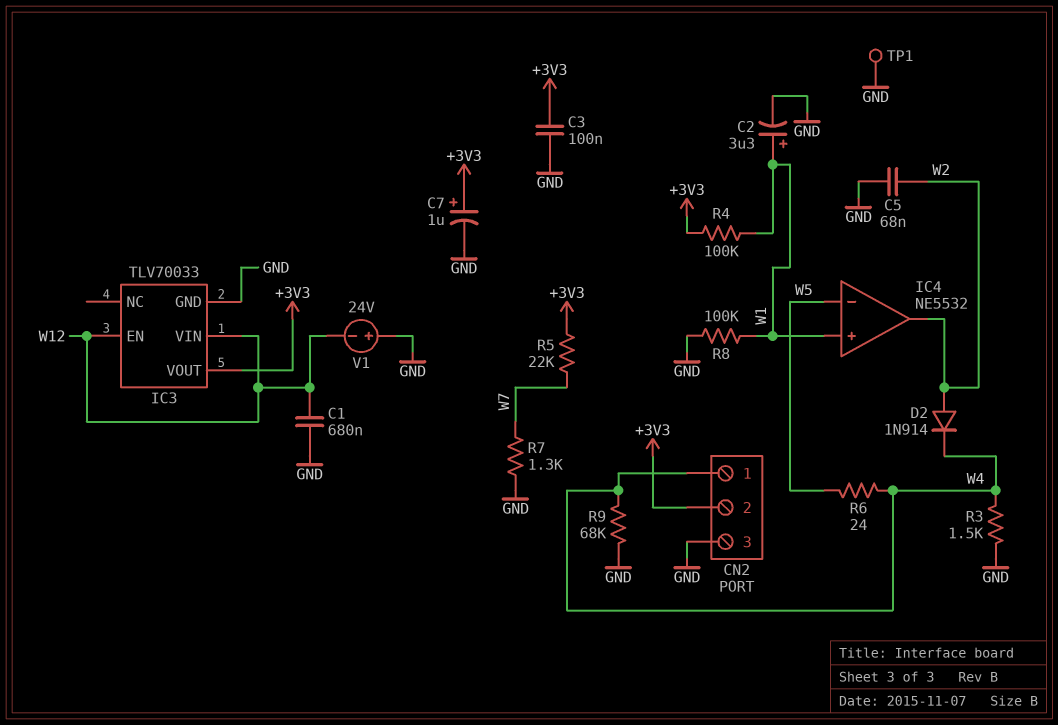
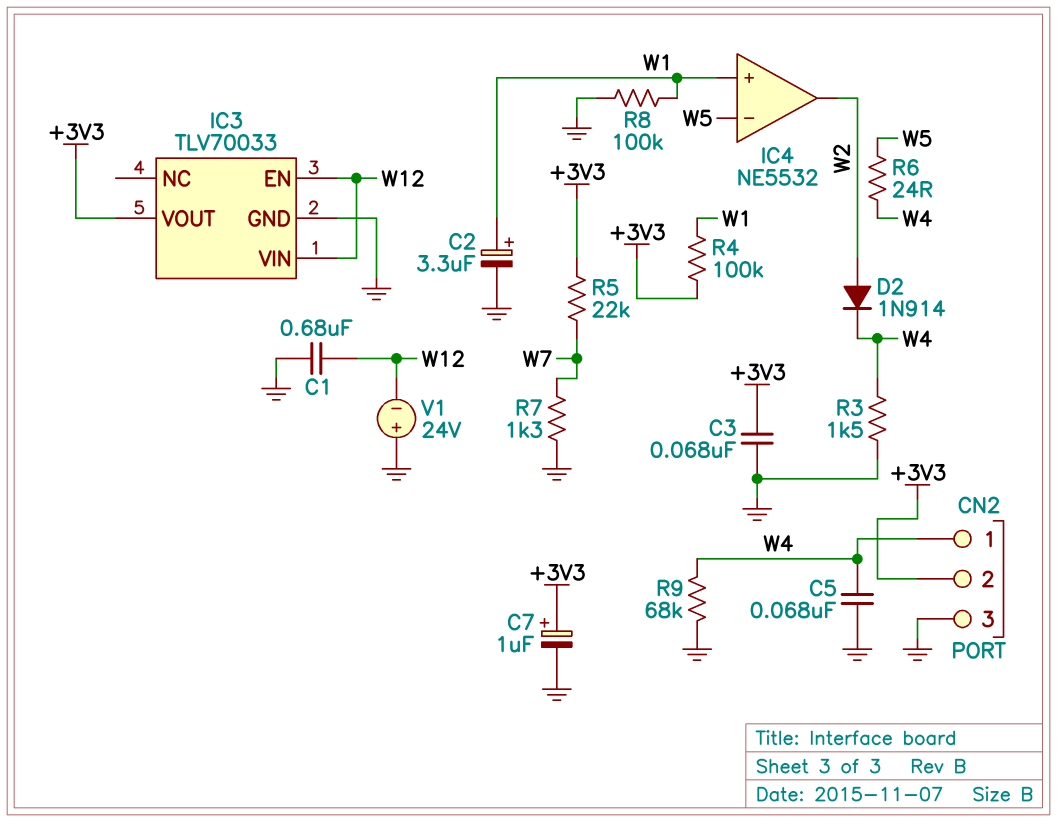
C3: 100nF (+3V3, GND) -> 68nF (+3V3, GND)
C5: 68nF (GND, W2) -> 68nF (GND, W4)
TP1: test point (GND) -> none

